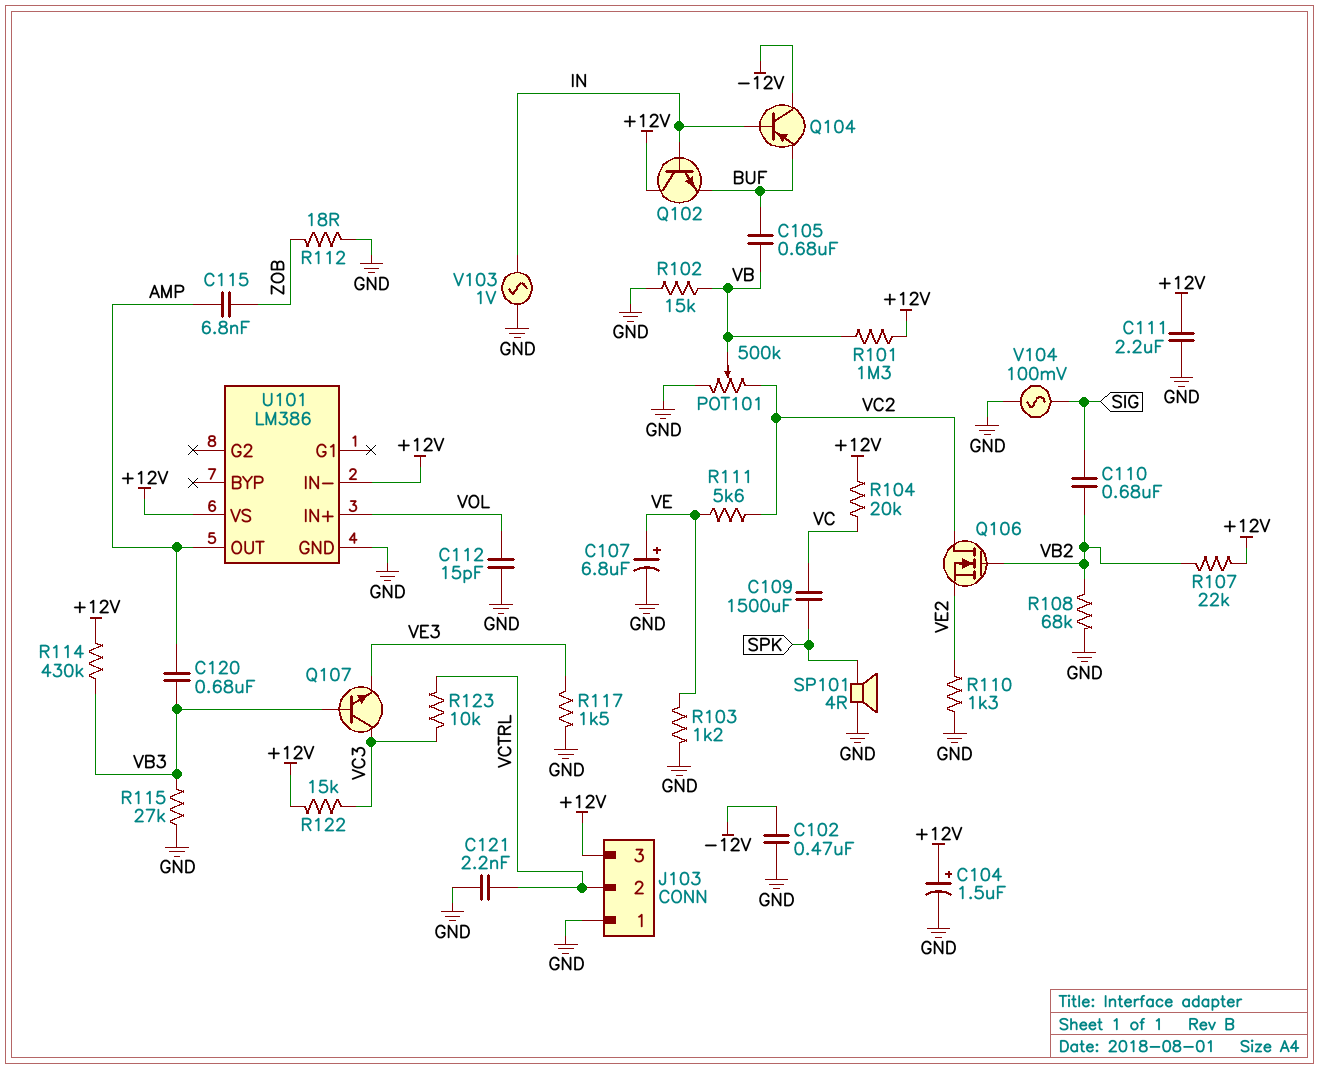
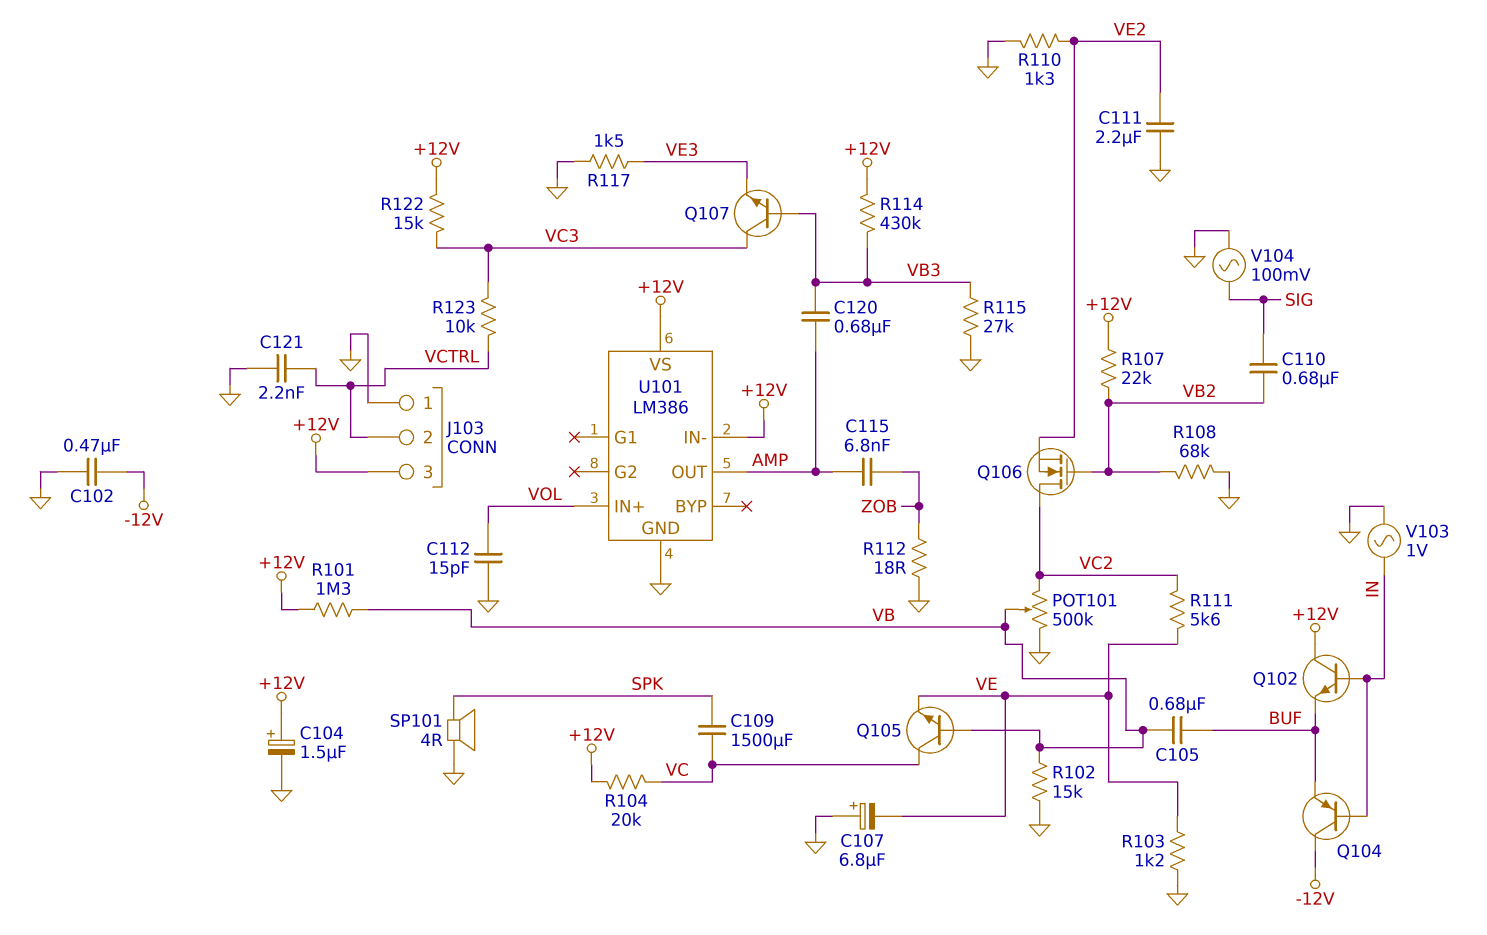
C107: 6.8uF (plus VE, minus GND) -> 6.8uF (plus GND, minus VE)
C111: 2.2uF (+12V, GND) -> 2.2uF (GND, VE2)
Q105: none -> NPN (B VB, C VC, E VE)

